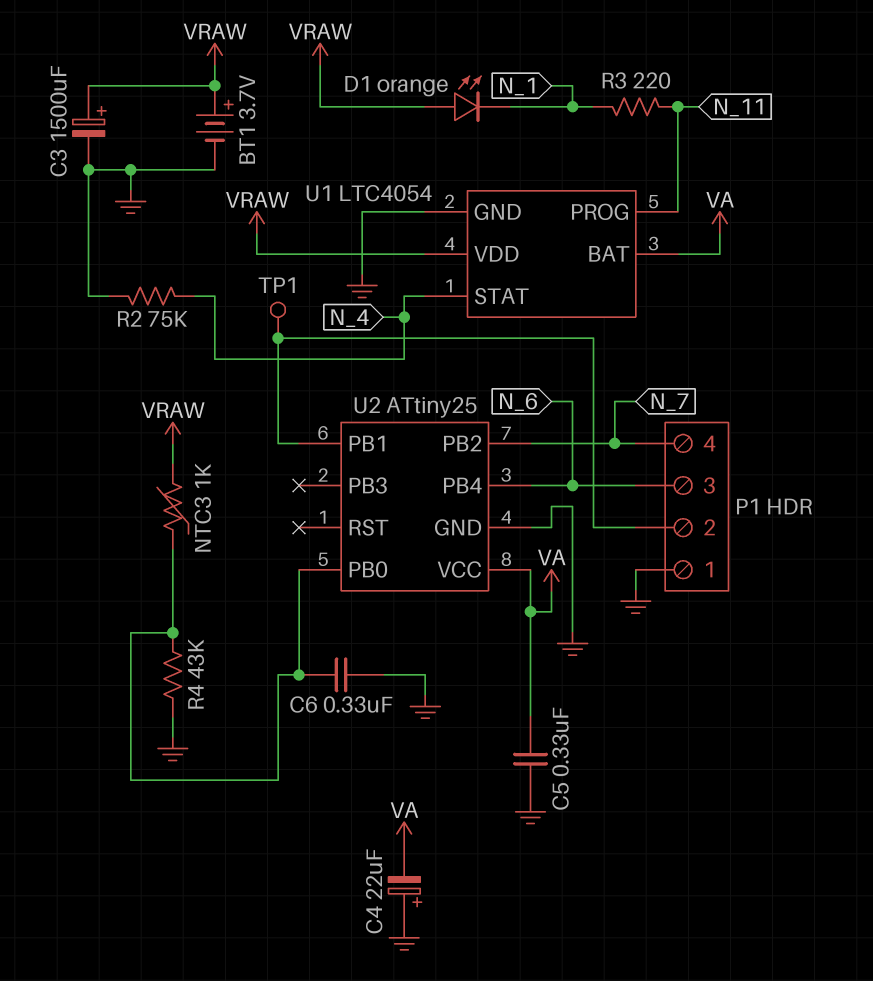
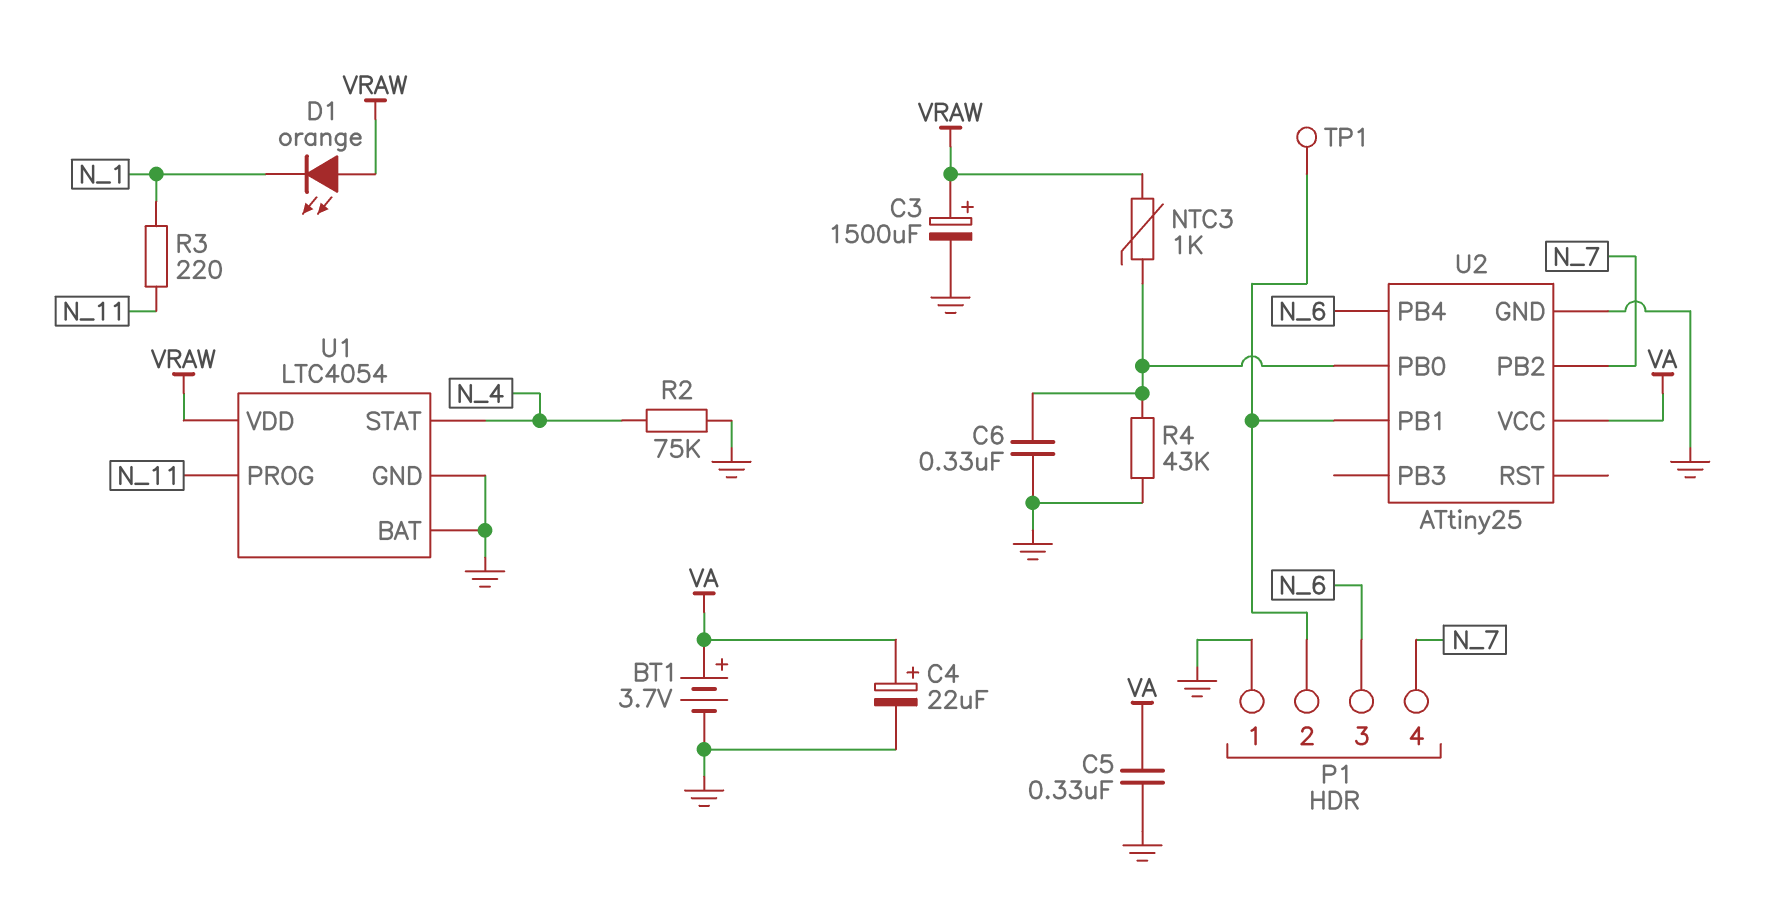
BT1: 3.7V (plus VRAW, minus GND) -> 3.7V (plus VA, minus GND)
C4: 22uF (plus GND, minus VA) -> 22uF (plus VA, minus GND)
U1 pin BAT: VA -> GND

